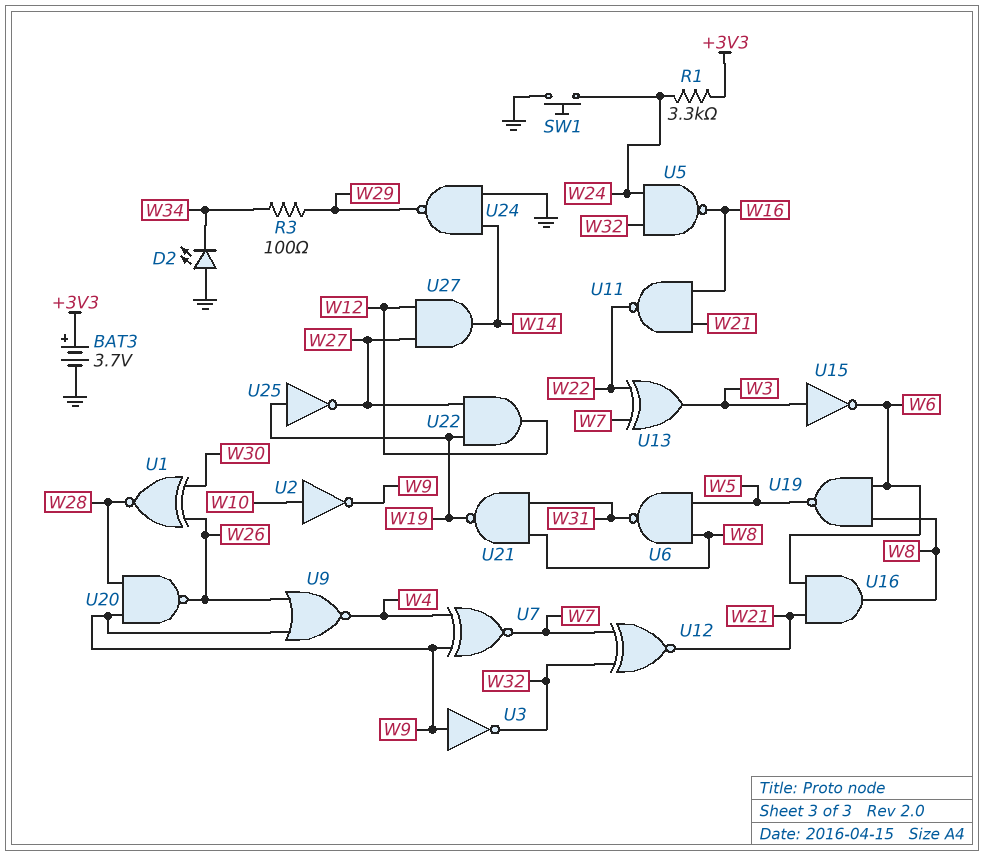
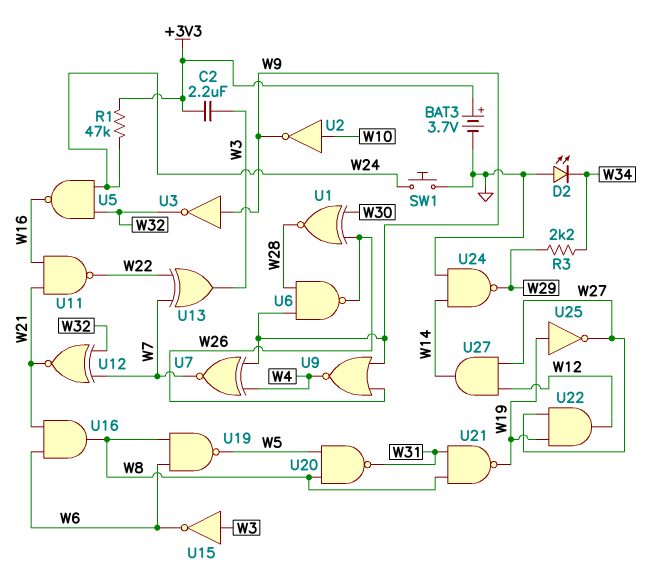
C2: none -> 2.2uF (+3V3, W3)
R1: 3.3k (+3V3, W24) -> 47k (+3V3, W24)
R3: 100 (W29, W34) -> 2.2k (W29, W34)
U6: NAND (in W5, in W8, out W31) -> NAND (in W9, in W28, out W26)
U20: NAND (in W9, in W28, out W26) -> NAND (in W5, in W8, out W31)

